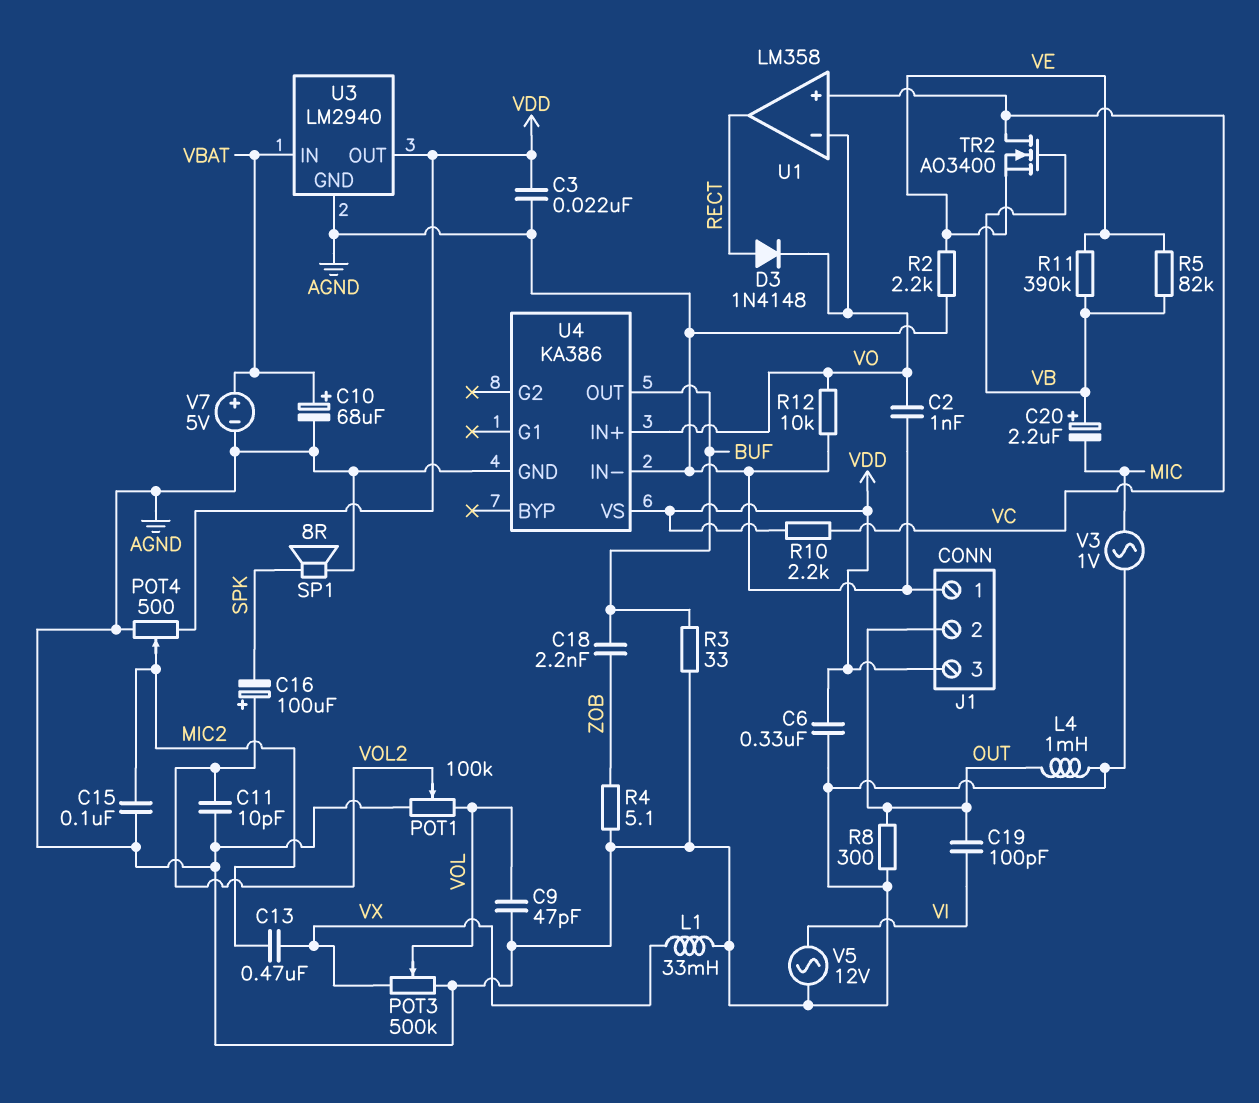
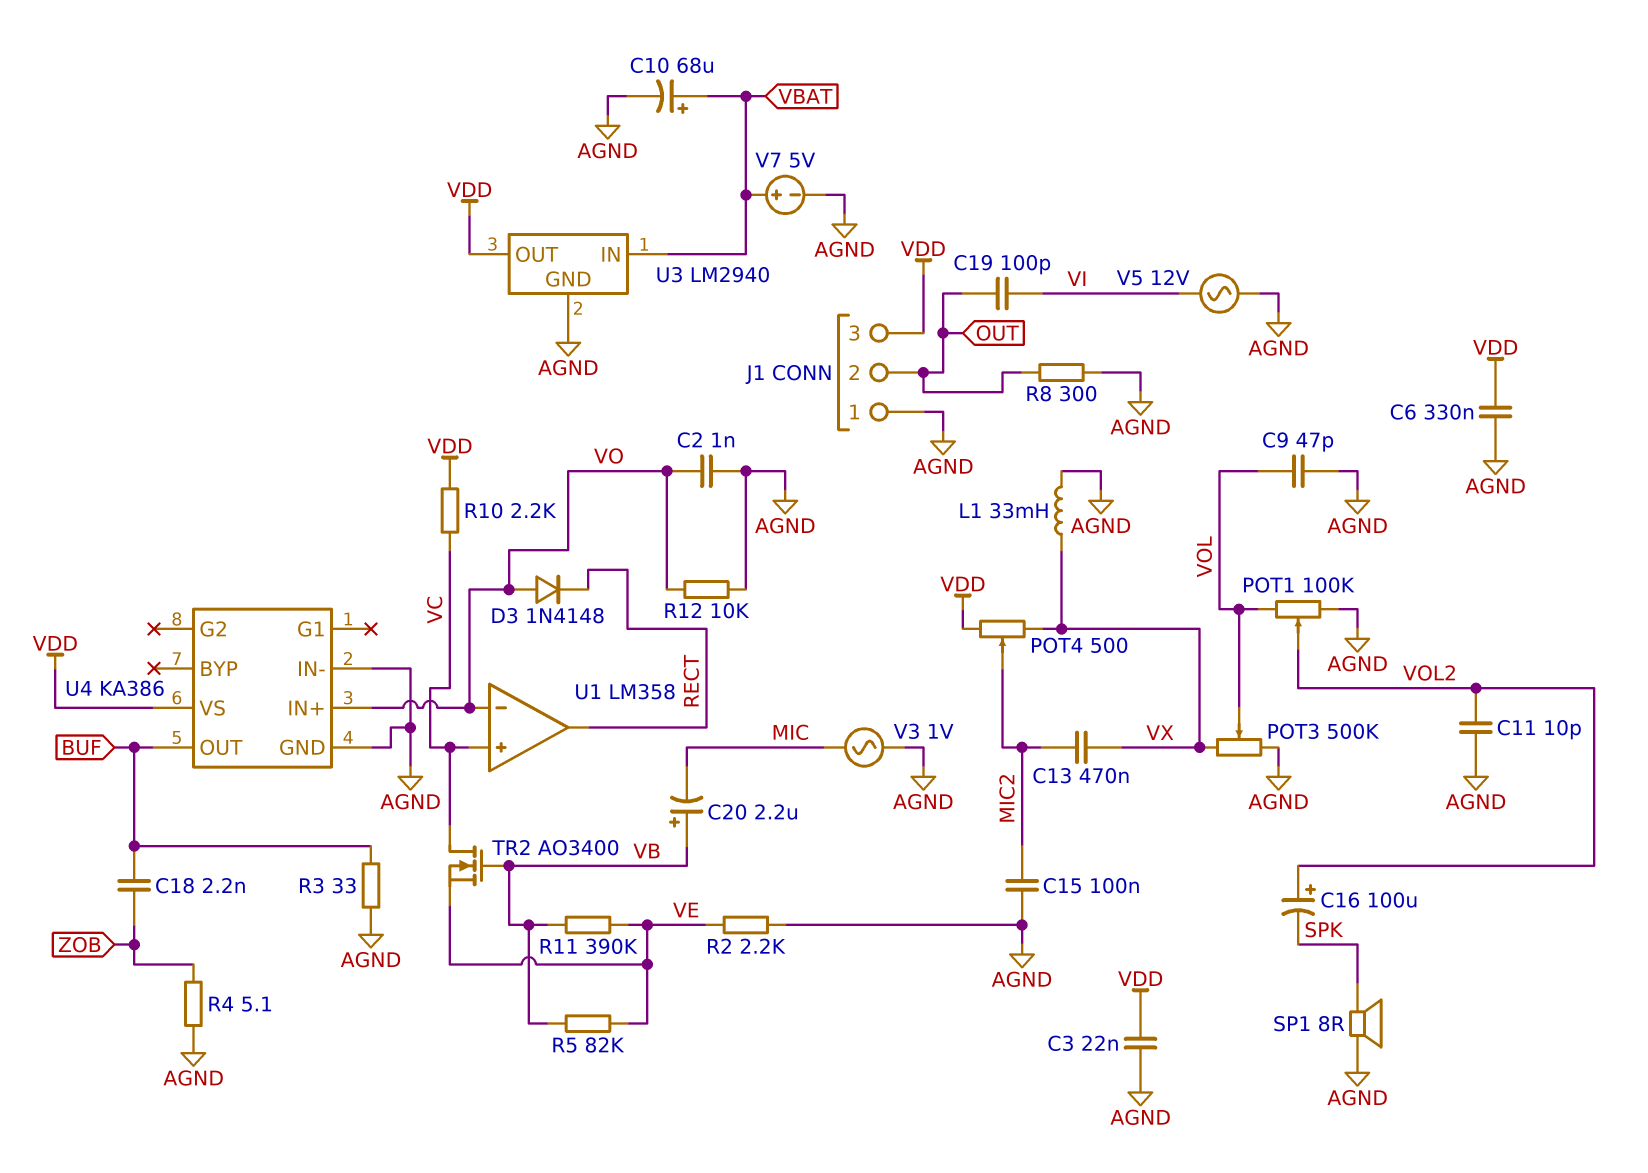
D3: diode 1N4148 (A RECT, K VO) -> diode 1N4148 (A VO, K RECT)
L4: 1mH (AGND, OUT) -> none
POT4: 500 (AGND, VDD, wiper MIC2) -> 500 (VDD, VX, wiper MIC2)

